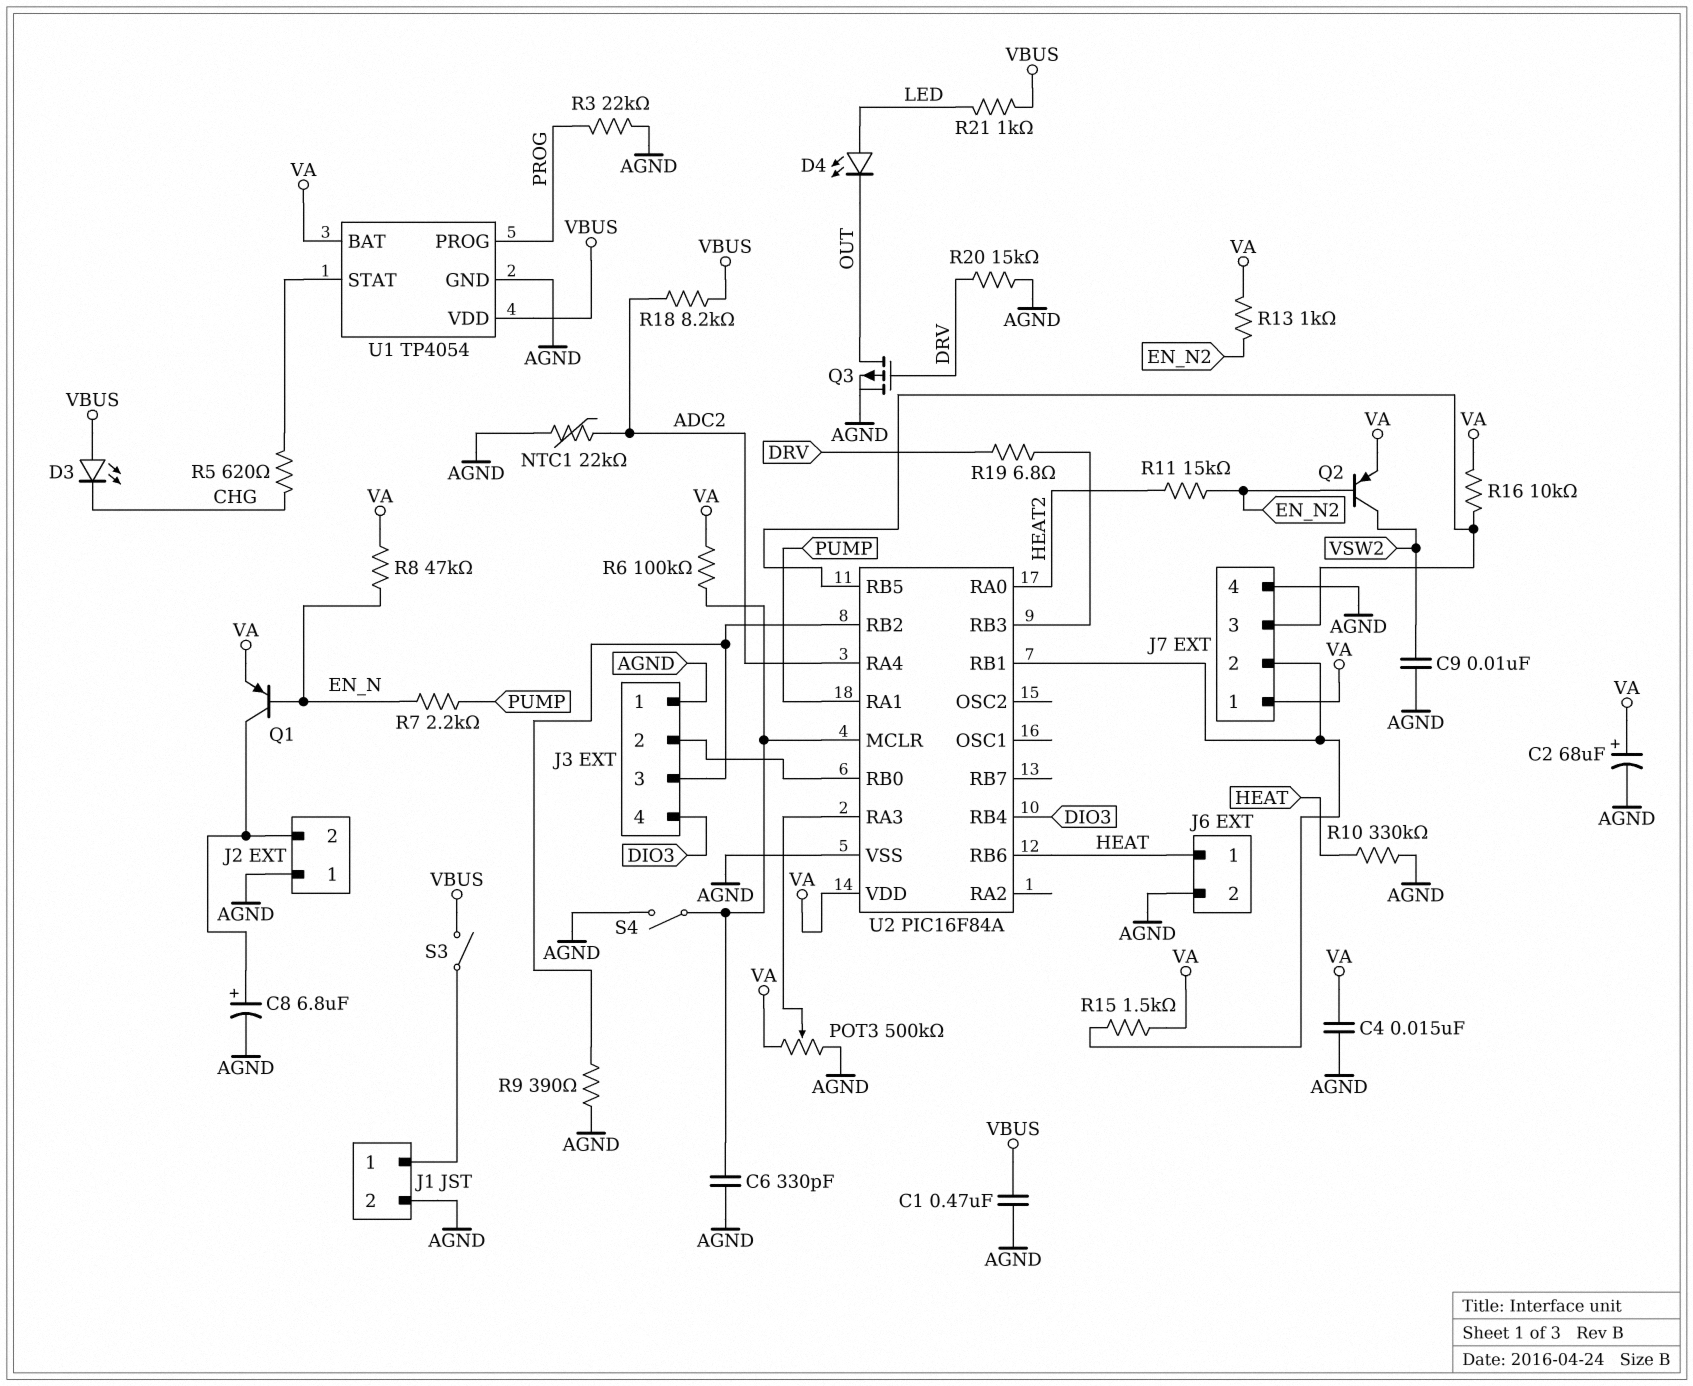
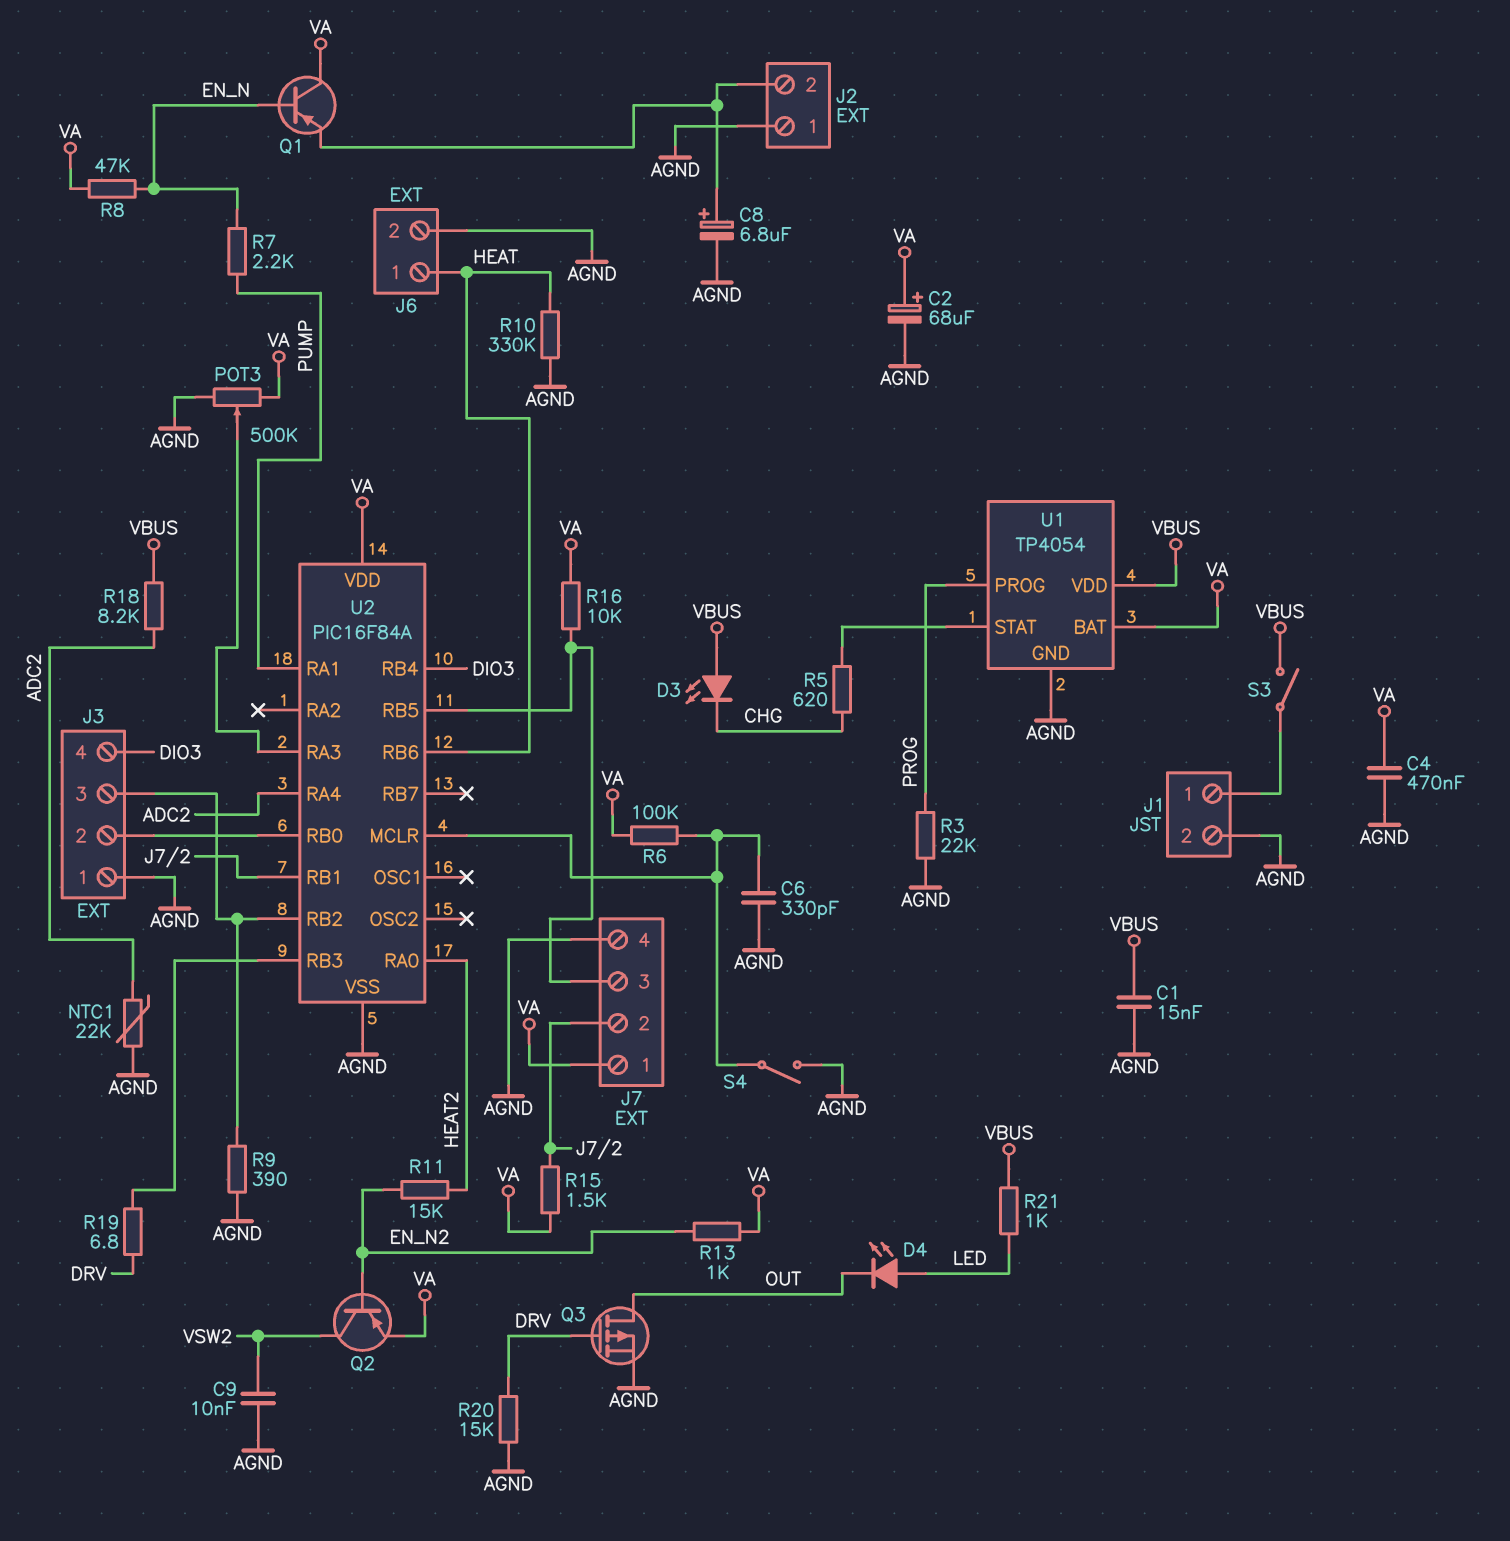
C1: 470nF (AGND, VBUS) -> 15nF (AGND, VBUS)
C4: 15nF (AGND, VA) -> 470nF (AGND, VA)
Q1: PNP (B EN_N, C J2/2, E VA) -> PNP (B EN_N, C VA, E J2/2)

